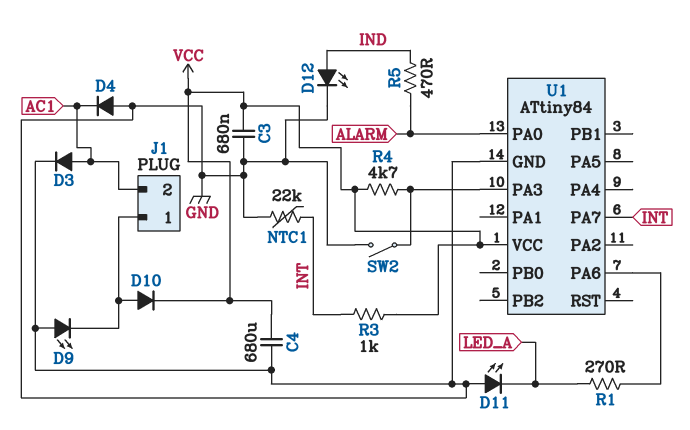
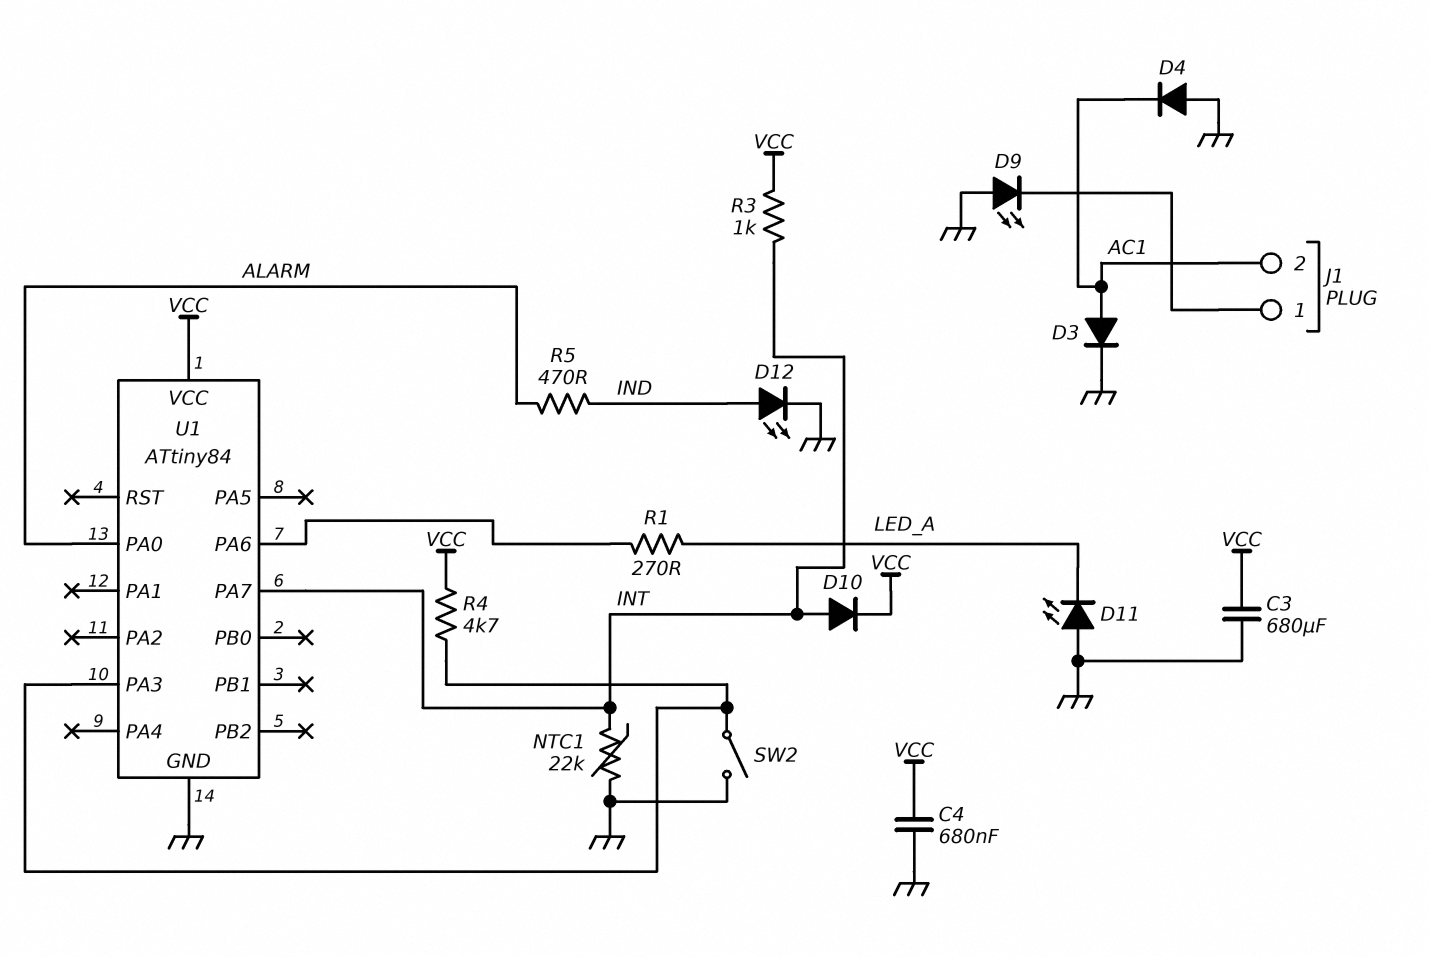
C3: 680nF (GND, VCC) -> 680uF (GND, VCC)
C4: 680uF (GND, VCC) -> 680nF (GND, VCC)
D10: diode (A J1/1, K VCC) -> diode (A INT, K VCC)

